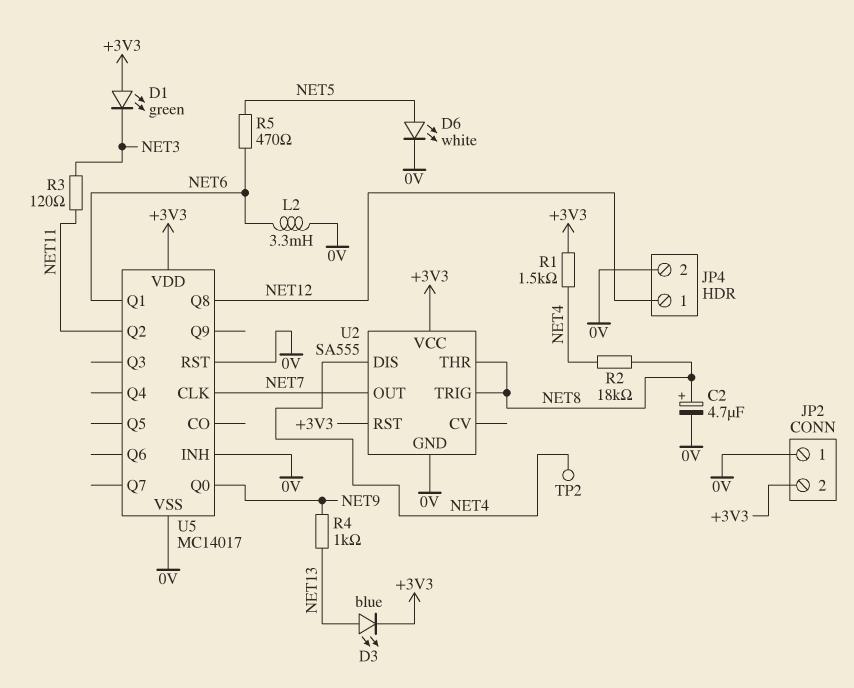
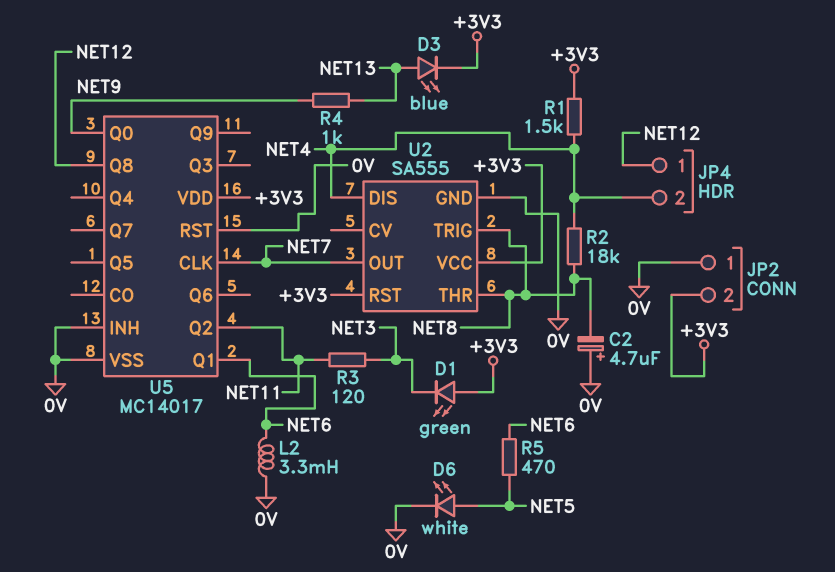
C2: 4.7uF (plus NET8, minus 0V) -> 4.7uF (plus 0V, minus NET8)
JP4 pin 2: 0V -> NET4
TP2: test point (NET4) -> none

